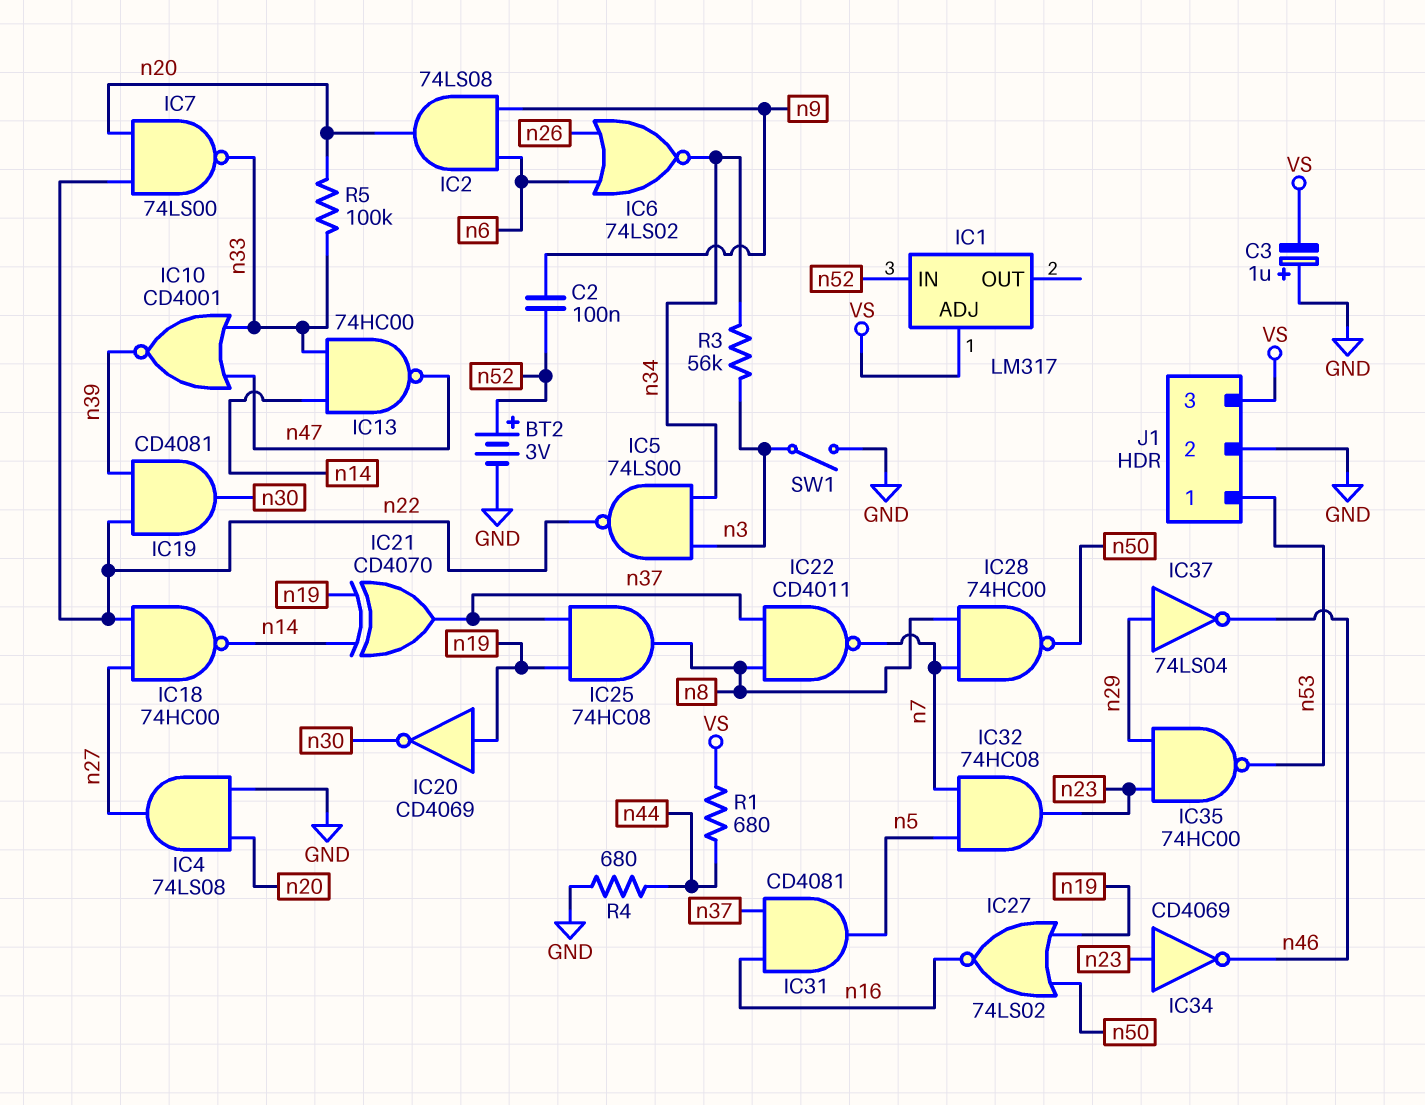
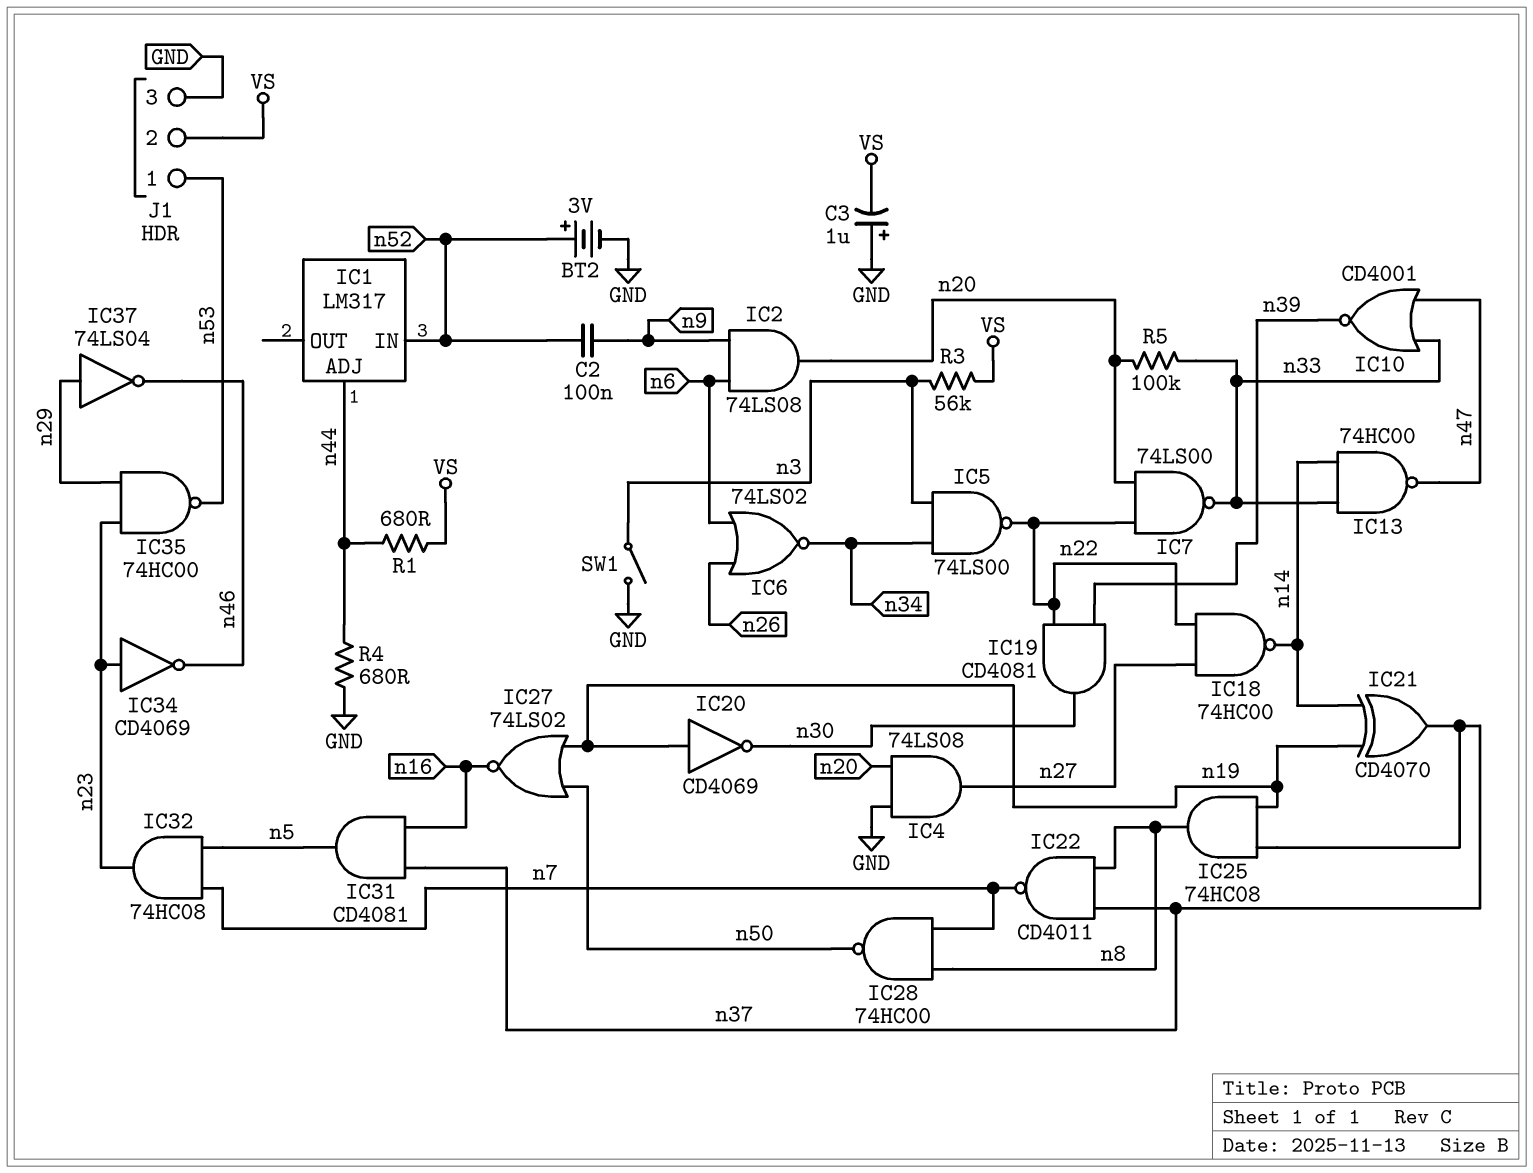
IC1 pin ADJ: VS -> n44
J1 pin 2: GND -> VS
J1 pin 3: VS -> GND
R3: 56k (n3, n34) -> 56k (VS, n3)

